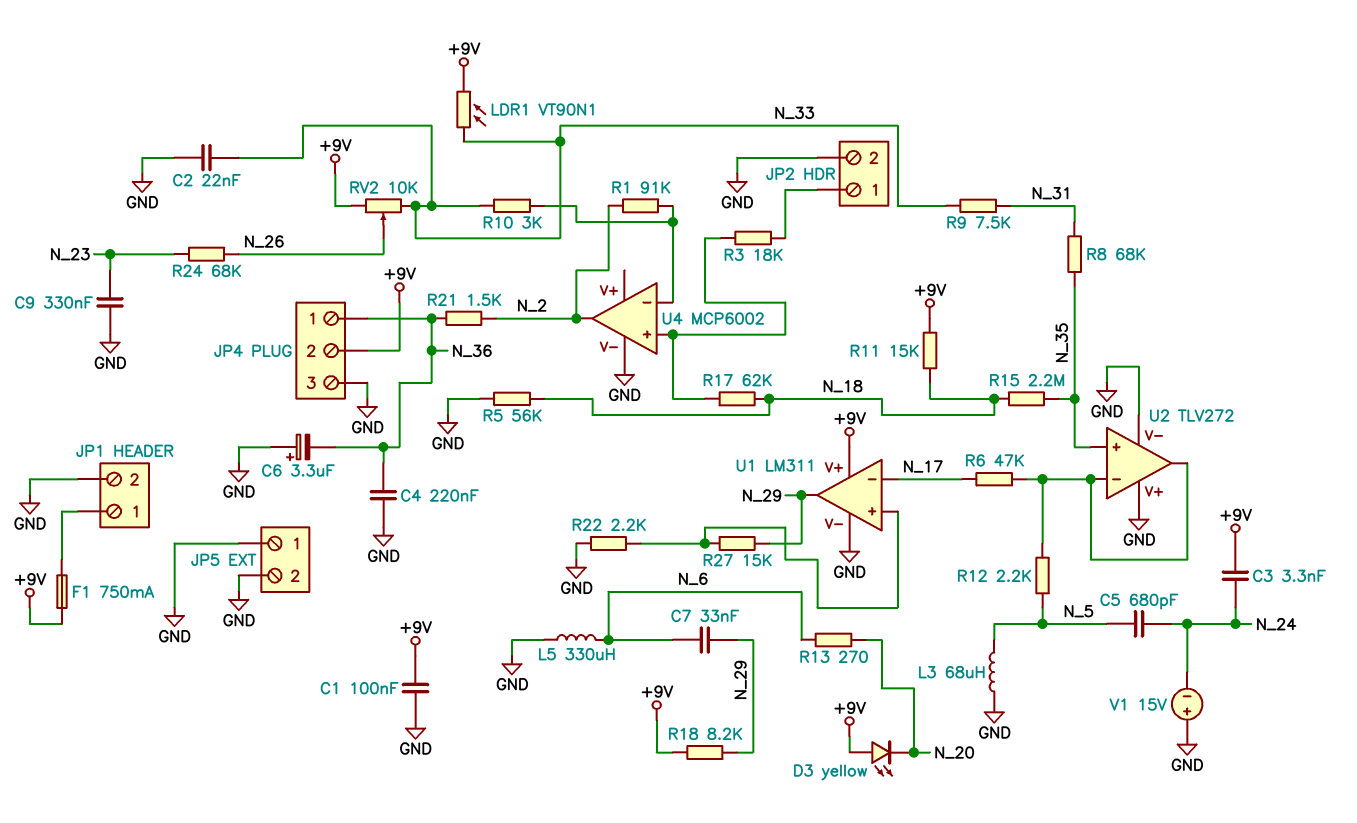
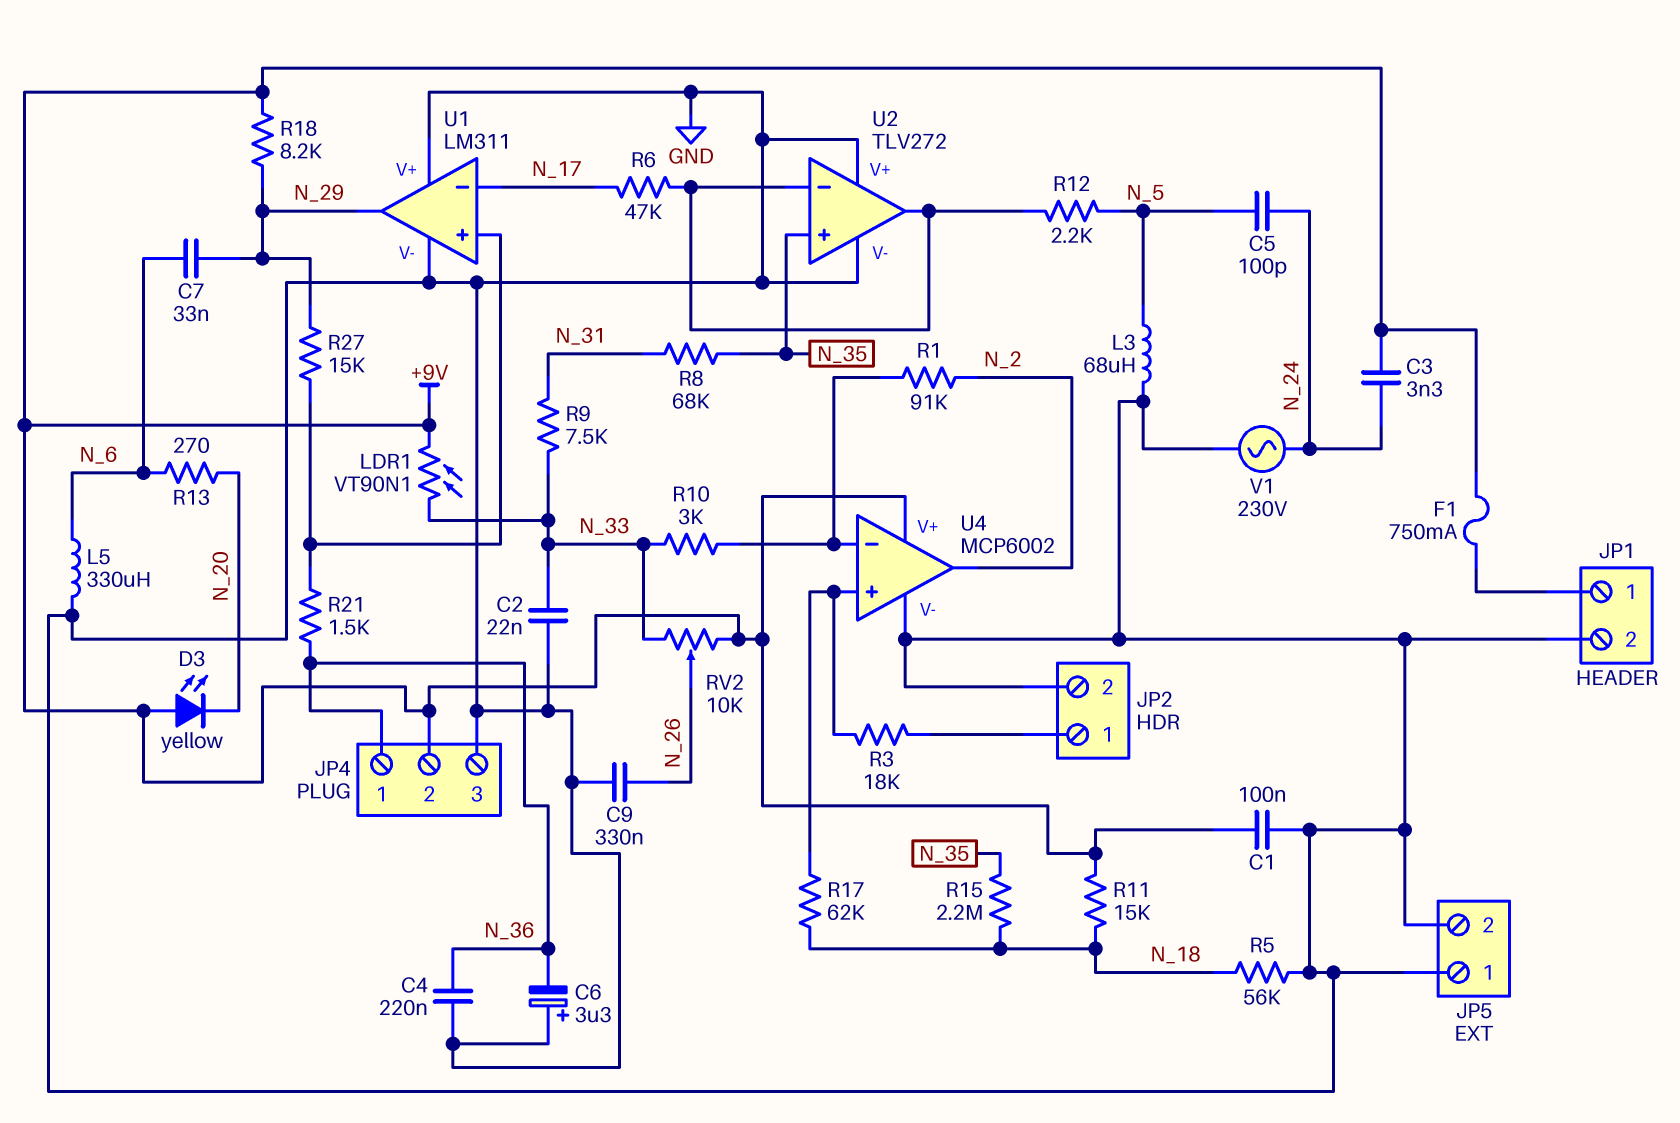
C5: 680pF (N_5, N_24) -> 100pF (N_5, N_24)
C9: 330nF (GND, N_23) -> 330nF (GND, N_26)
R21: 1.5k (N_2, N_36) -> 1.5k (N_36, U1/in+)
R22: 2.2k (GND, U1/in+) -> none
R24: 68k (N_23, N_26) -> none
U1 pin V+: +9V -> GND
U4 pin V+: none -> +9V
V1: 15V (plus GND, minus N_24) -> AC 230V (GND, N_24)

